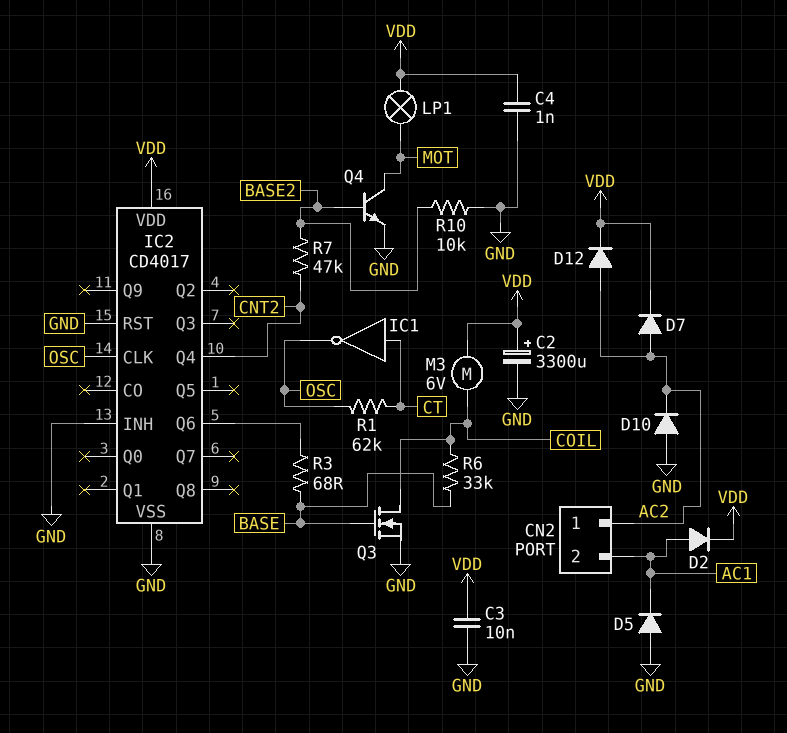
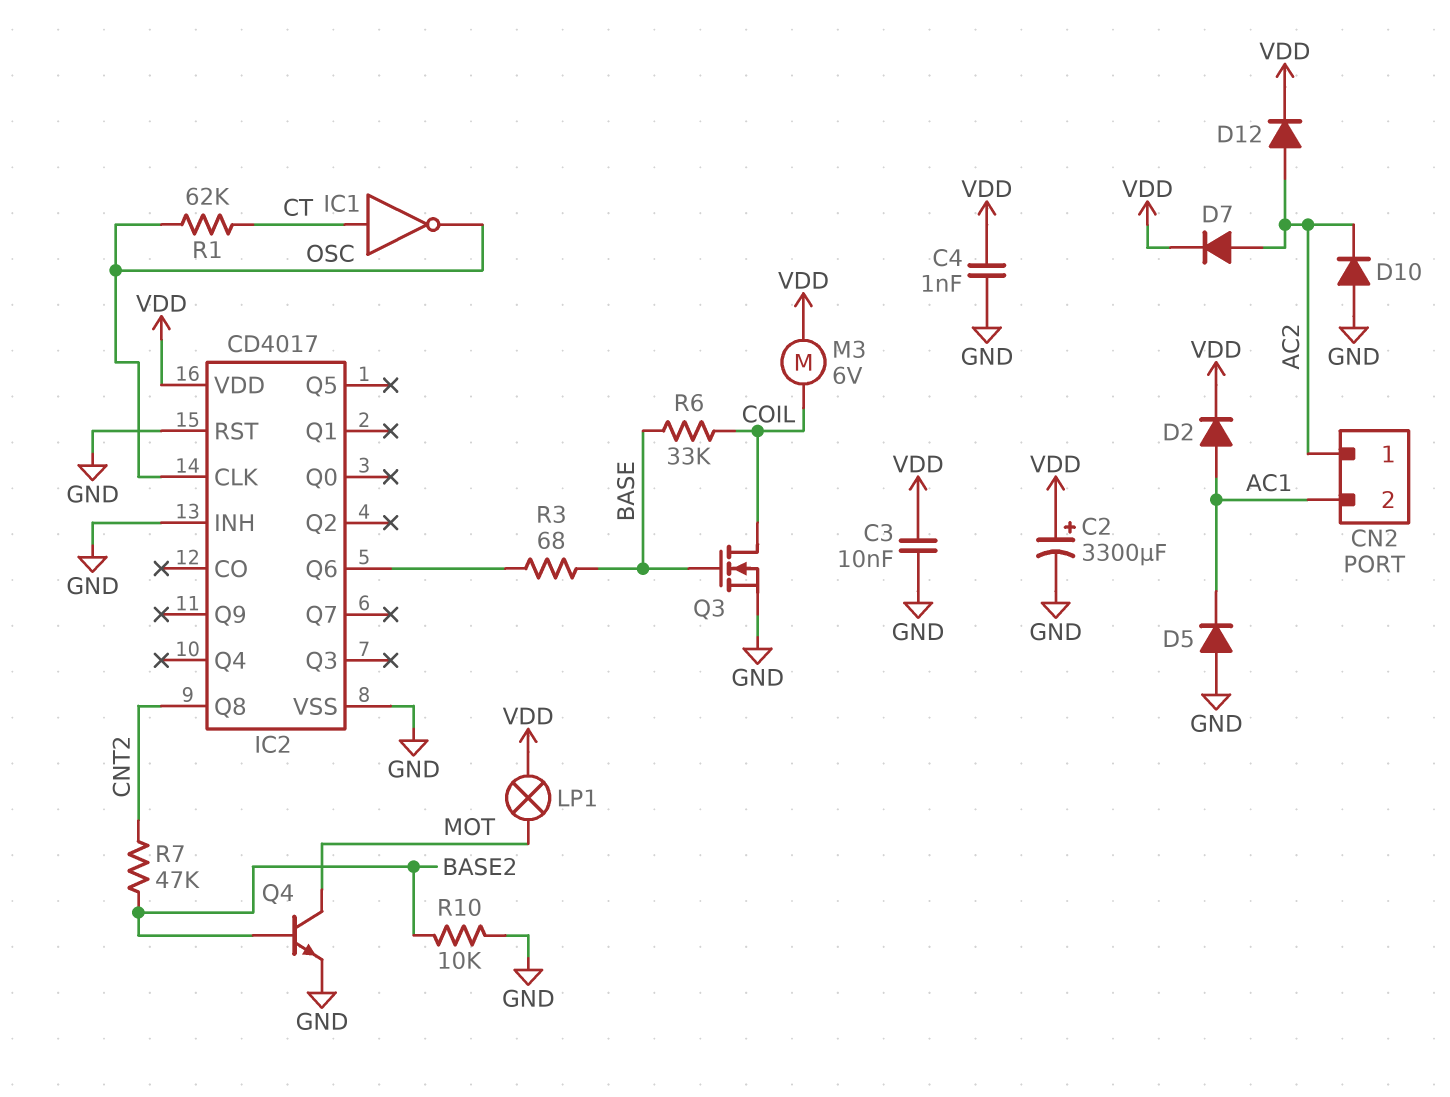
IC2 pin Q4: CNT2 -> none
IC2 pin Q8: none -> CNT2

